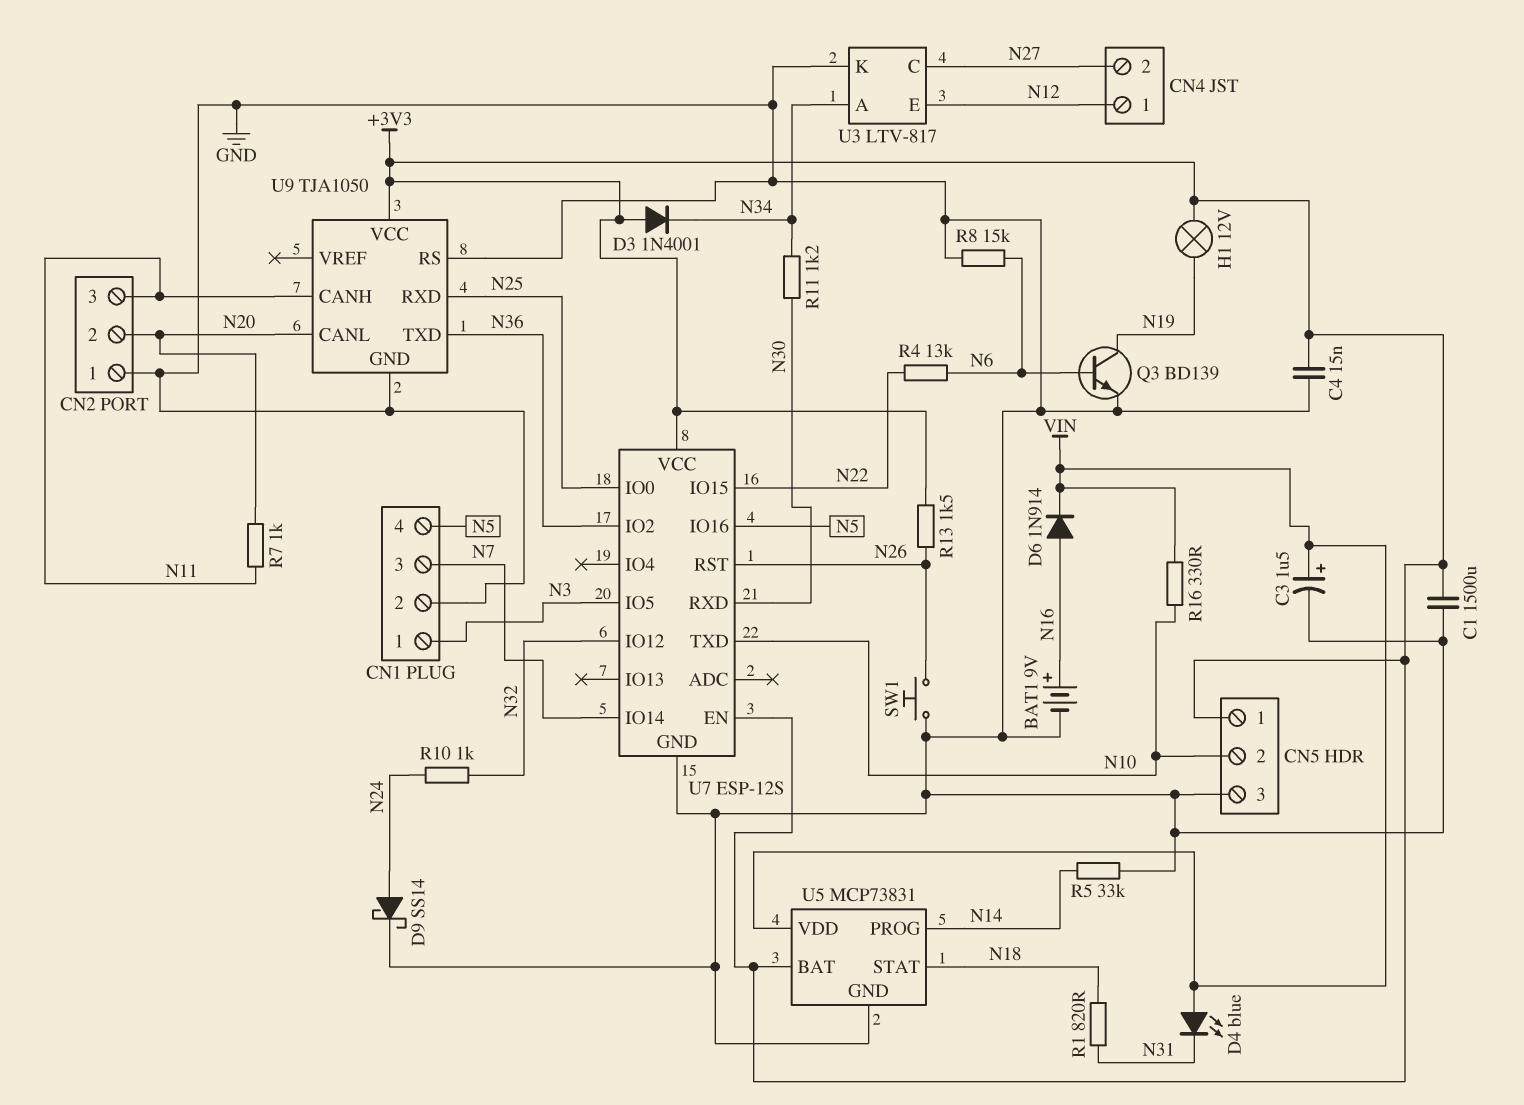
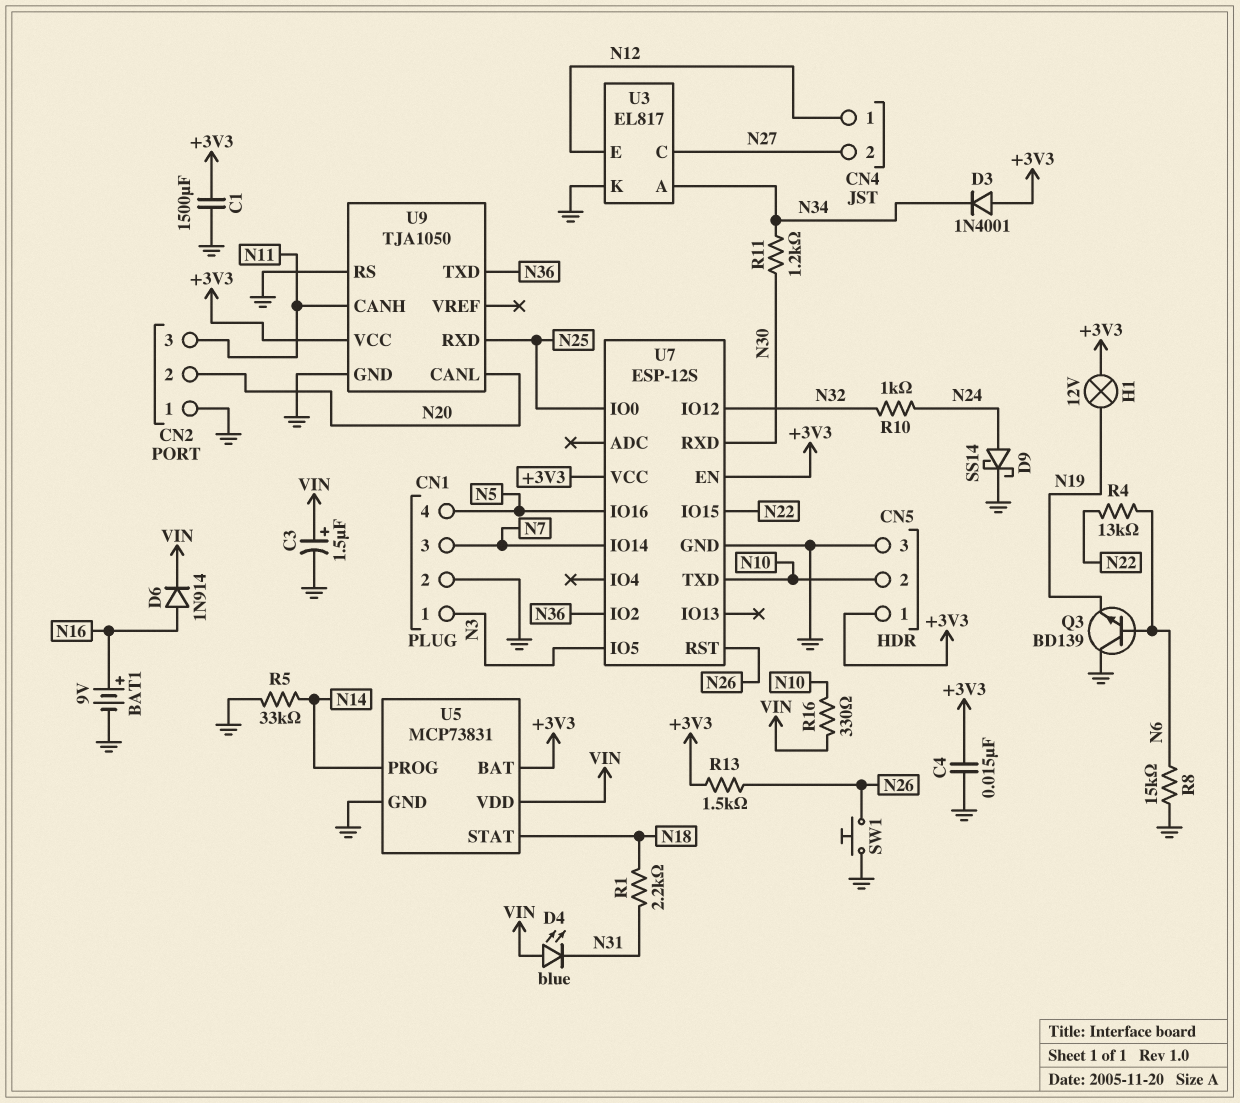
Q3: NPN BD139 (B N6, C N19, E GND) -> NPN BD139 (B N6, C GND, E N19)
R1: 820 (N18, N31) -> 2.2k (N18, N31)
R7: 1k (N11, N20) -> none
U3: LTV-817 -> EL817

